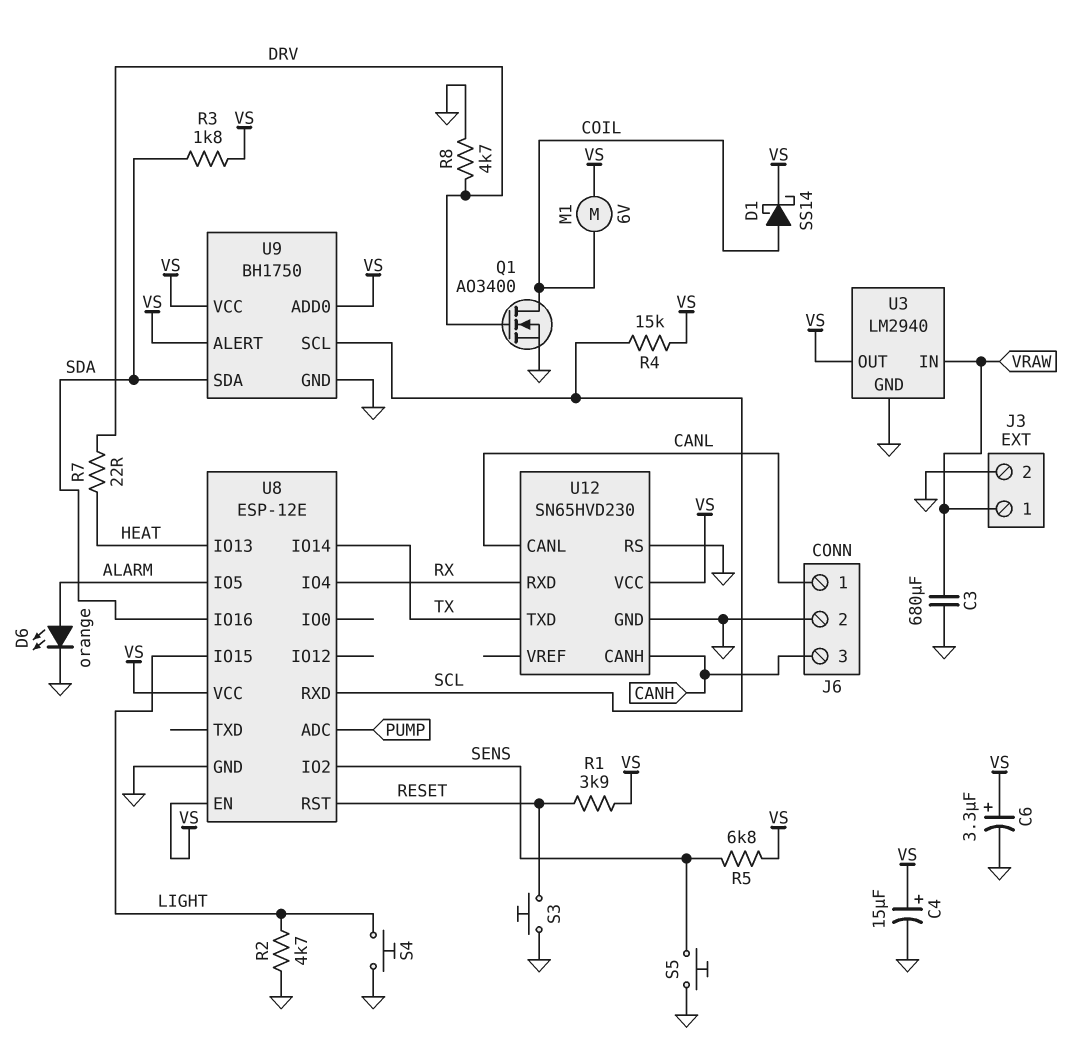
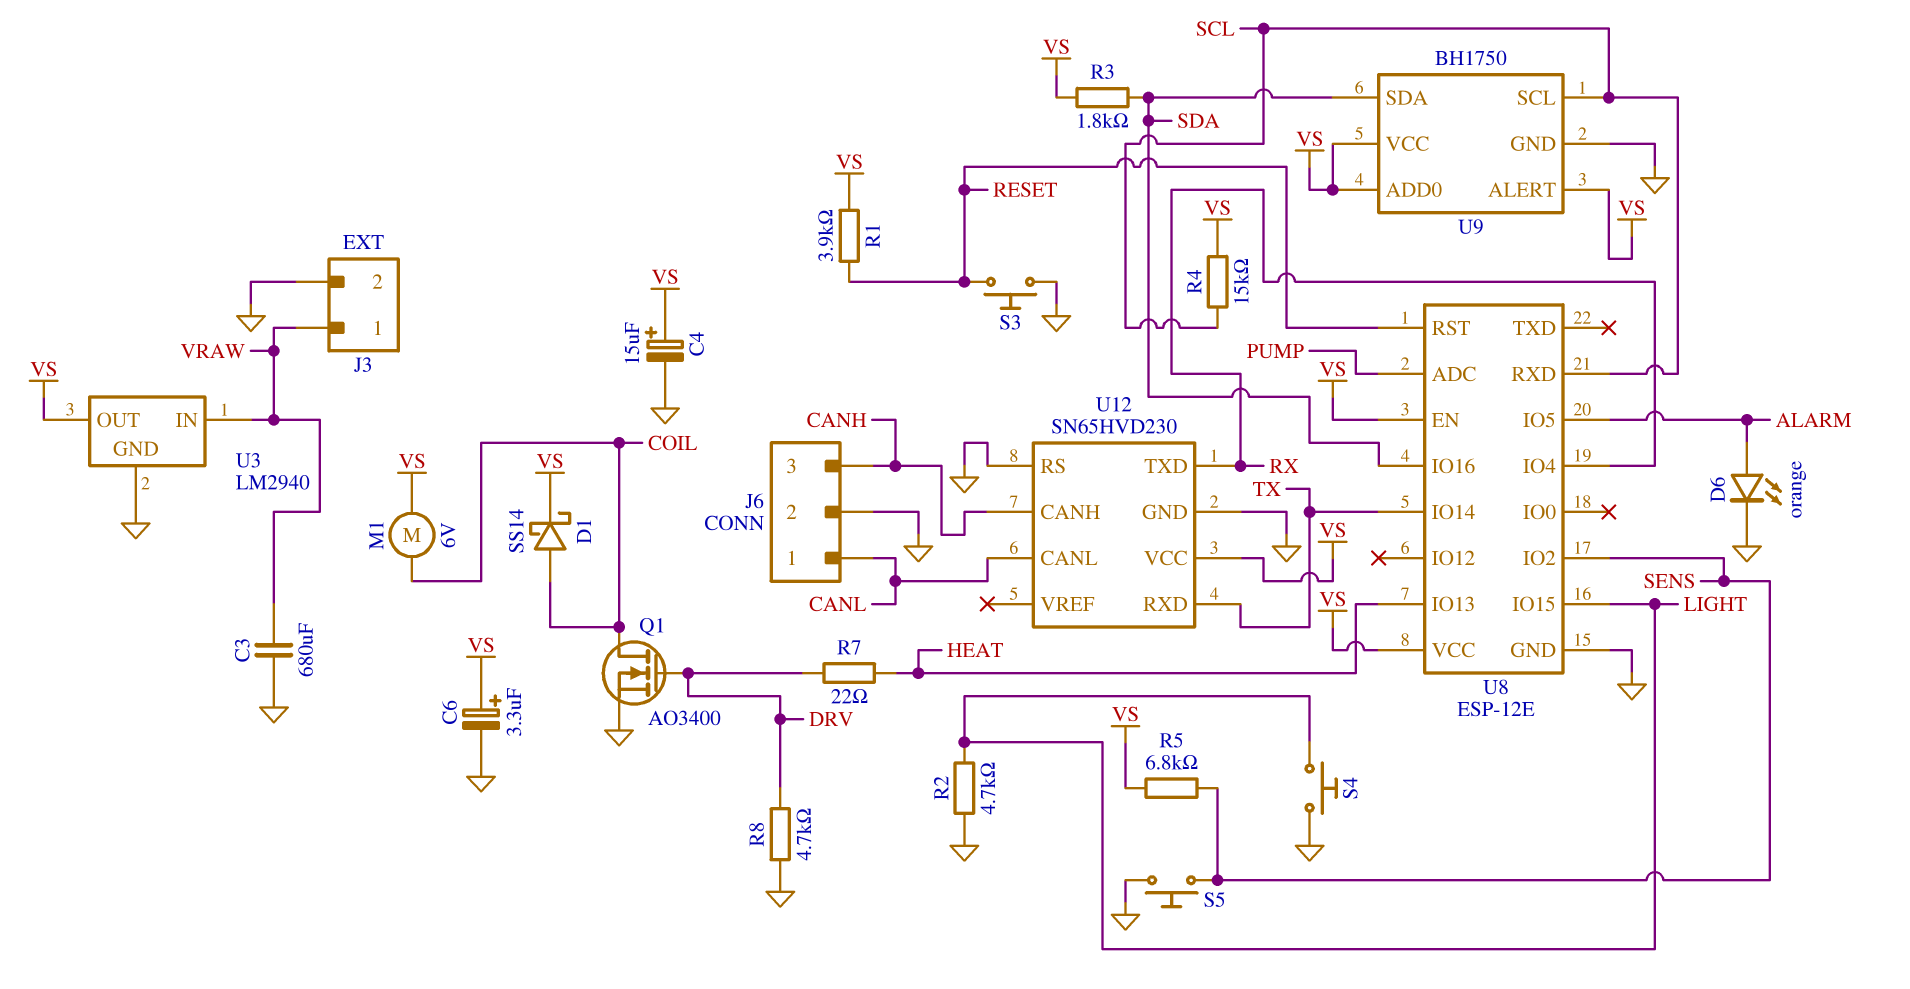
U12 pin RXD: RX -> TX
U12 pin TXD: TX -> RX

